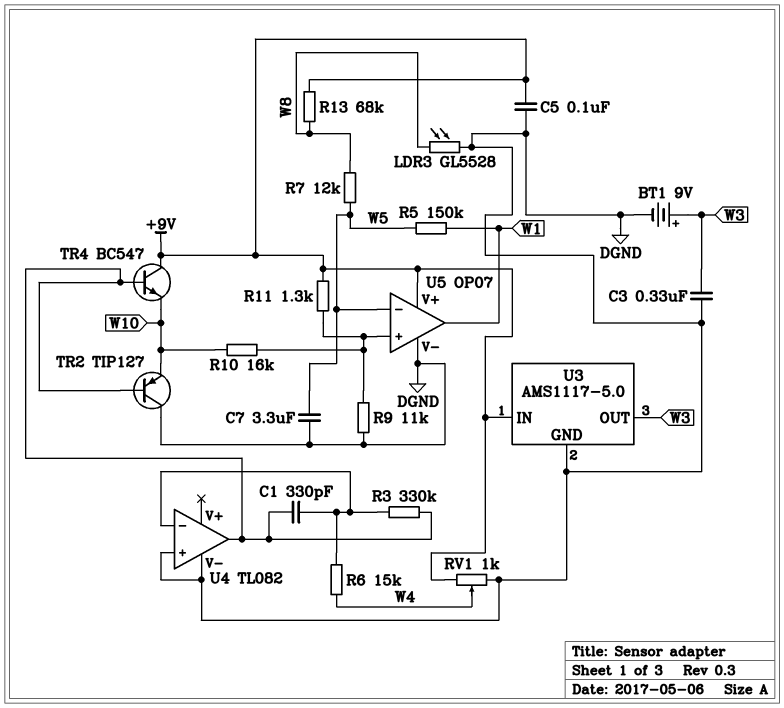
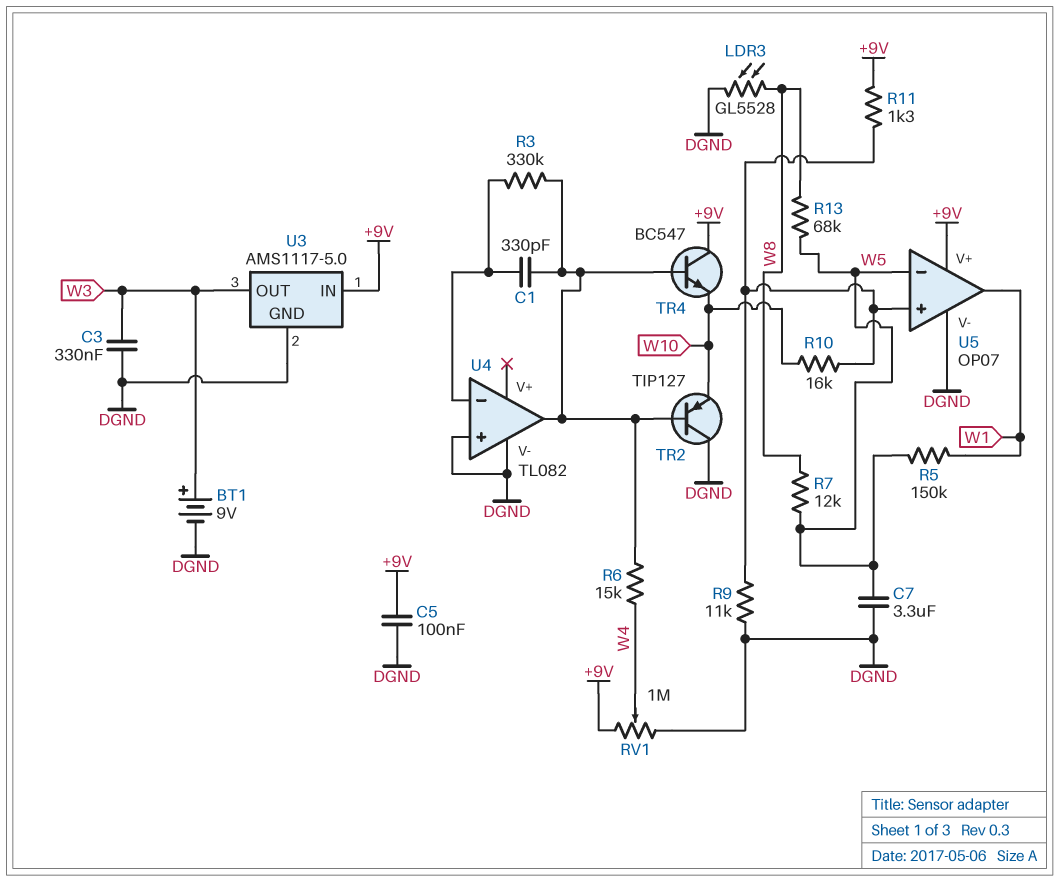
R6: 15k (U4/in-, W4) -> 15k (U4/out, W4)
R13: 68k (+9V, W8) -> 68k (W5, W8)
RV1: 1k (+9V, DGND, wiper W4) -> 1M (+9V, DGND, wiper W4)

